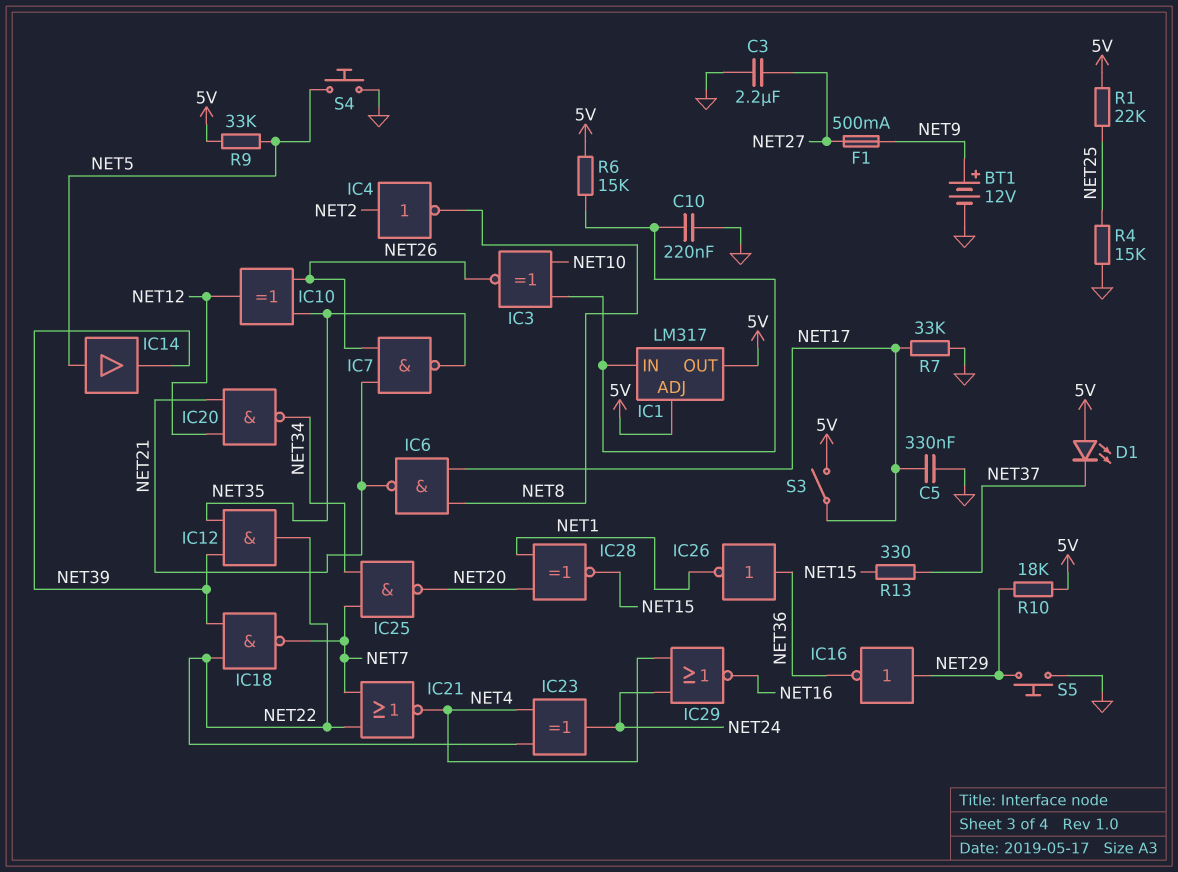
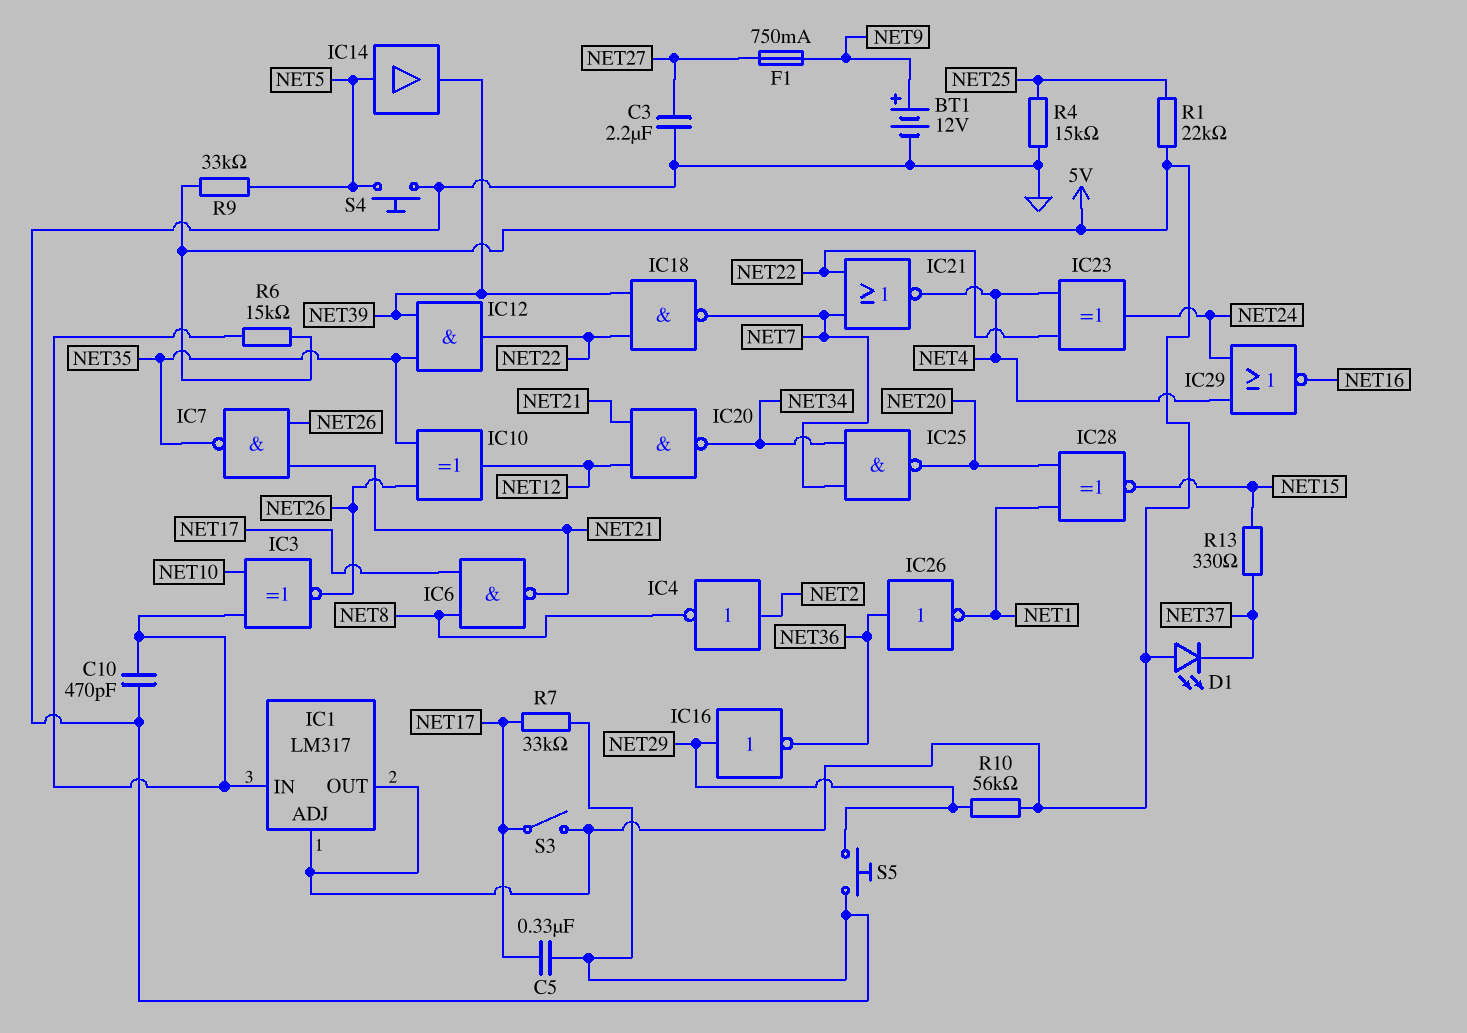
C10: 220nF (GND, IC1/IN) -> 470pF (GND, IC1/IN)
F1: 500mA (NET9, NET27) -> 750mA (NET9, NET27)
R10: 18k (5V, NET29) -> 56k (5V, NET29)

